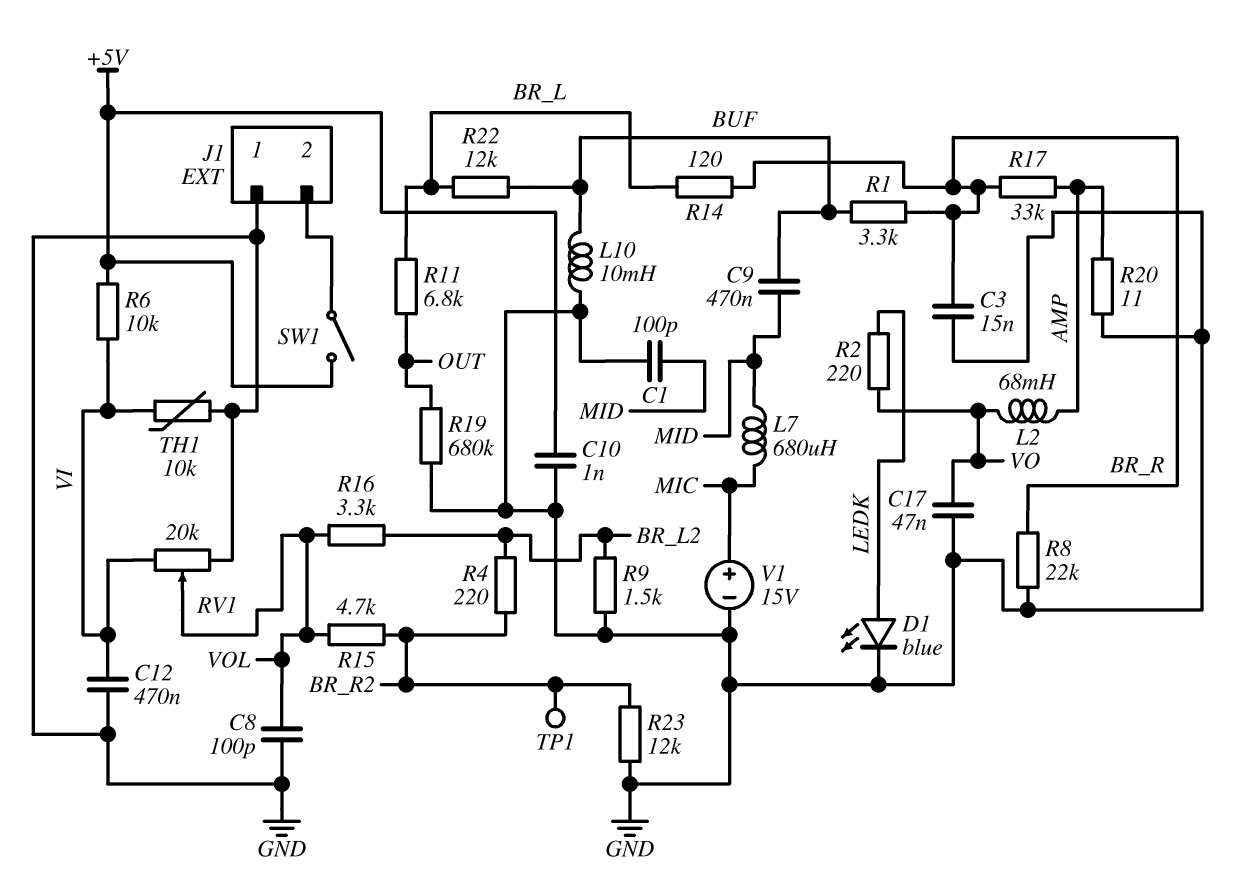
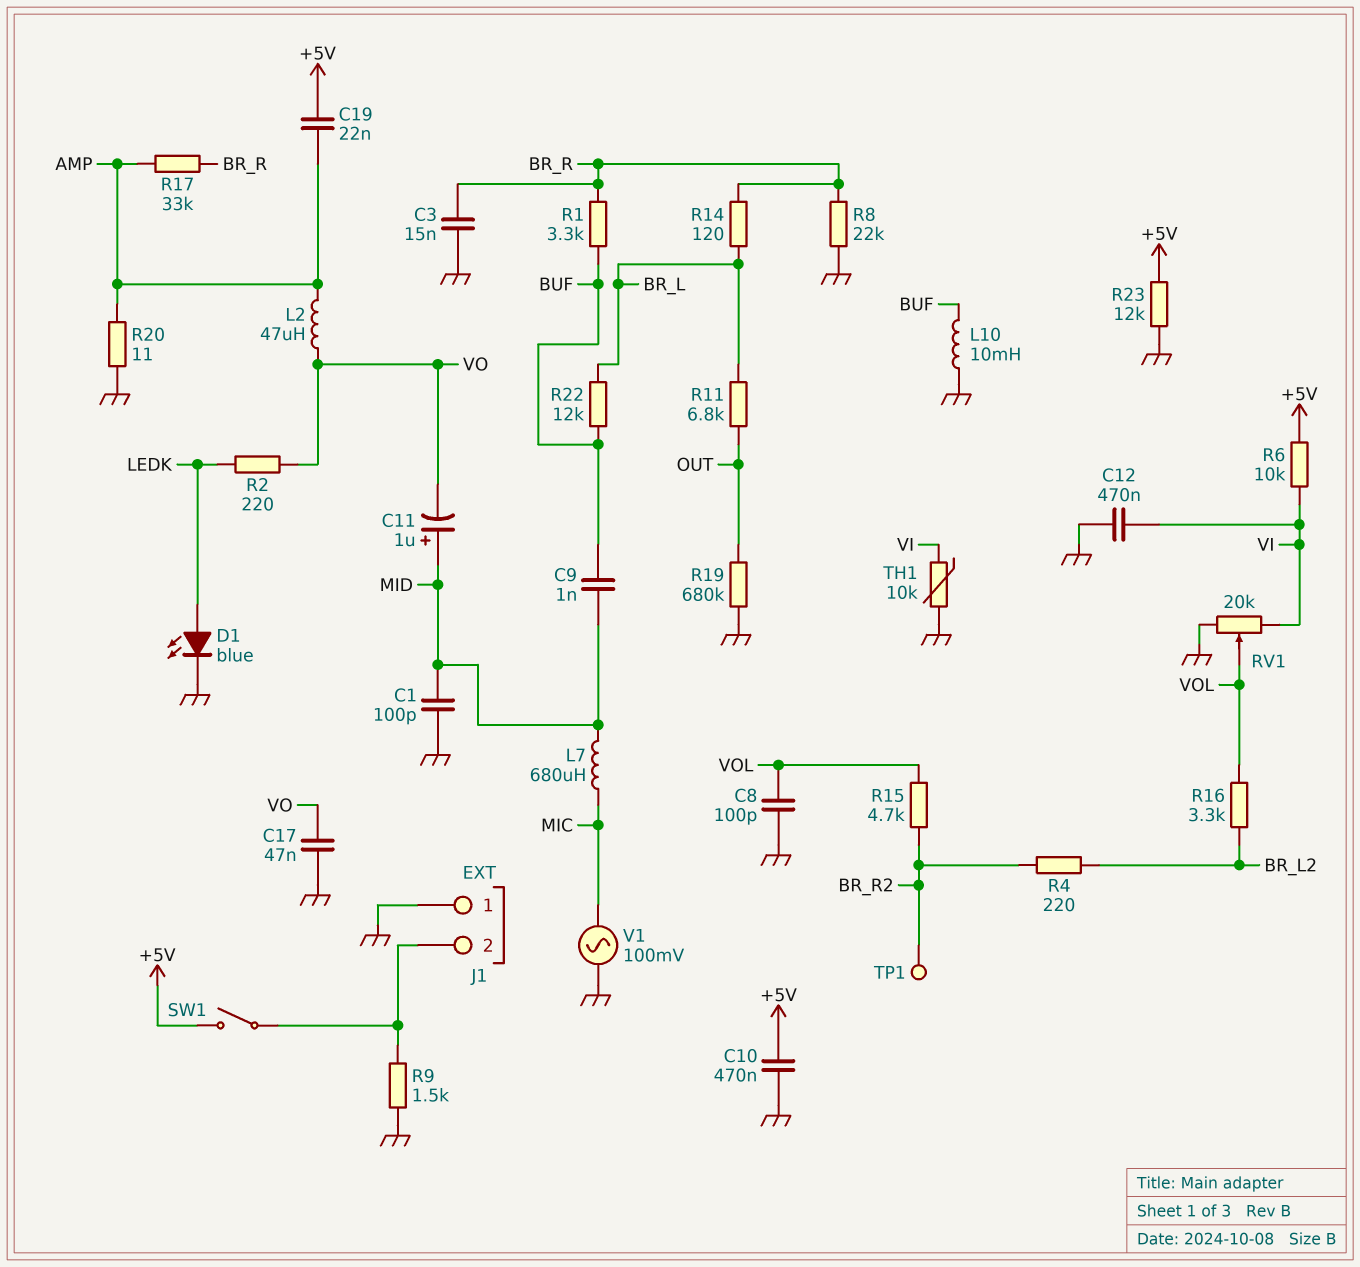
C9: 470nF (BUF, MID) -> 1nF (BUF, MID)
C10: 1nF (+5V, GND) -> 470nF (+5V, GND)
C11: none -> 1uF (plus MID, minus VO)
C19: none -> 22nF (+5V, AMP)
L2: 68mH (AMP, VO) -> 47uH (AMP, VO)
R9: 1.5k (BR_L2, GND) -> 1.5k (GND, J1/2)
R23: 12k (BR_R2, GND) -> 12k (+5V, GND)
V1: 15V (plus MIC, minus GND) -> AC 100mV (GND, MIC)

